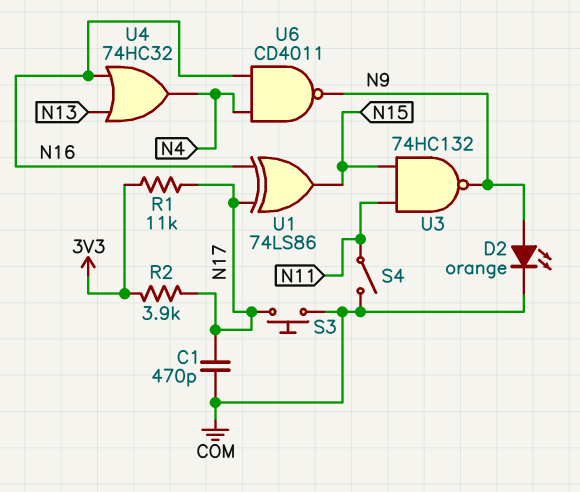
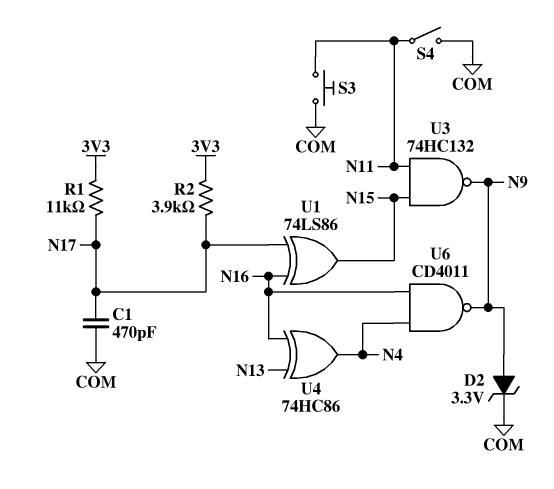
D2: LED orange (A N9, K COM) -> zener 3.3V (A N9, K COM)
S3: button (COM, N17) -> button (COM, N11)
U4: OR 74HC32 (in N13, in N16, out N4) -> XOR 74HC86 (in N13, in N16, out N4)

